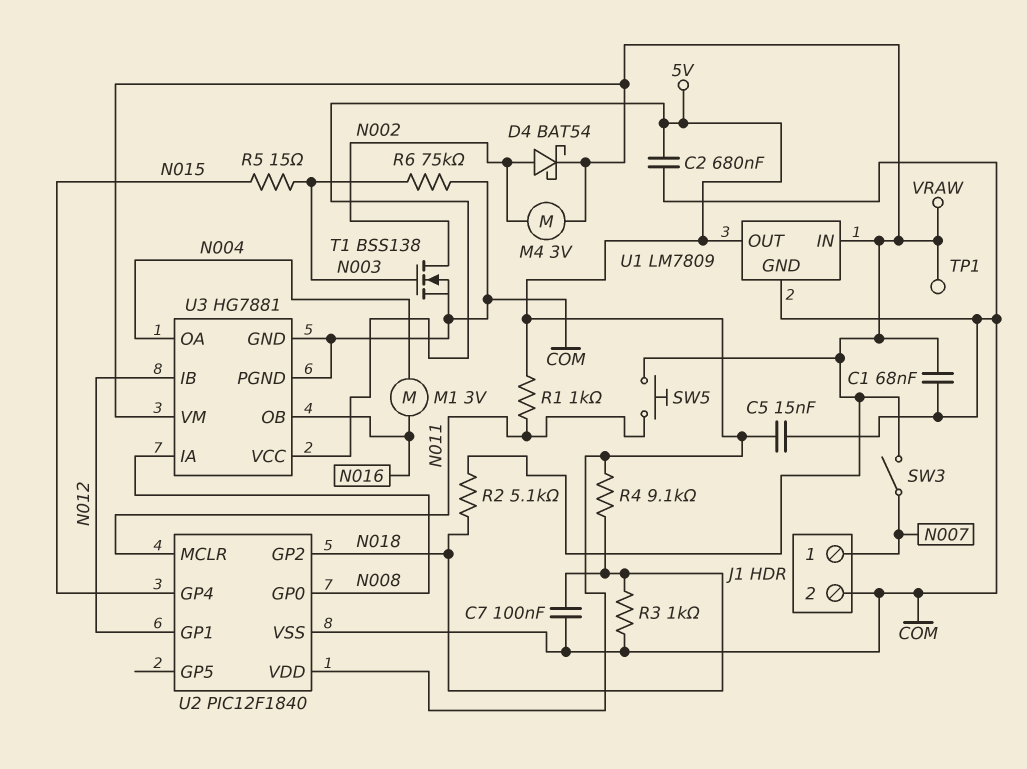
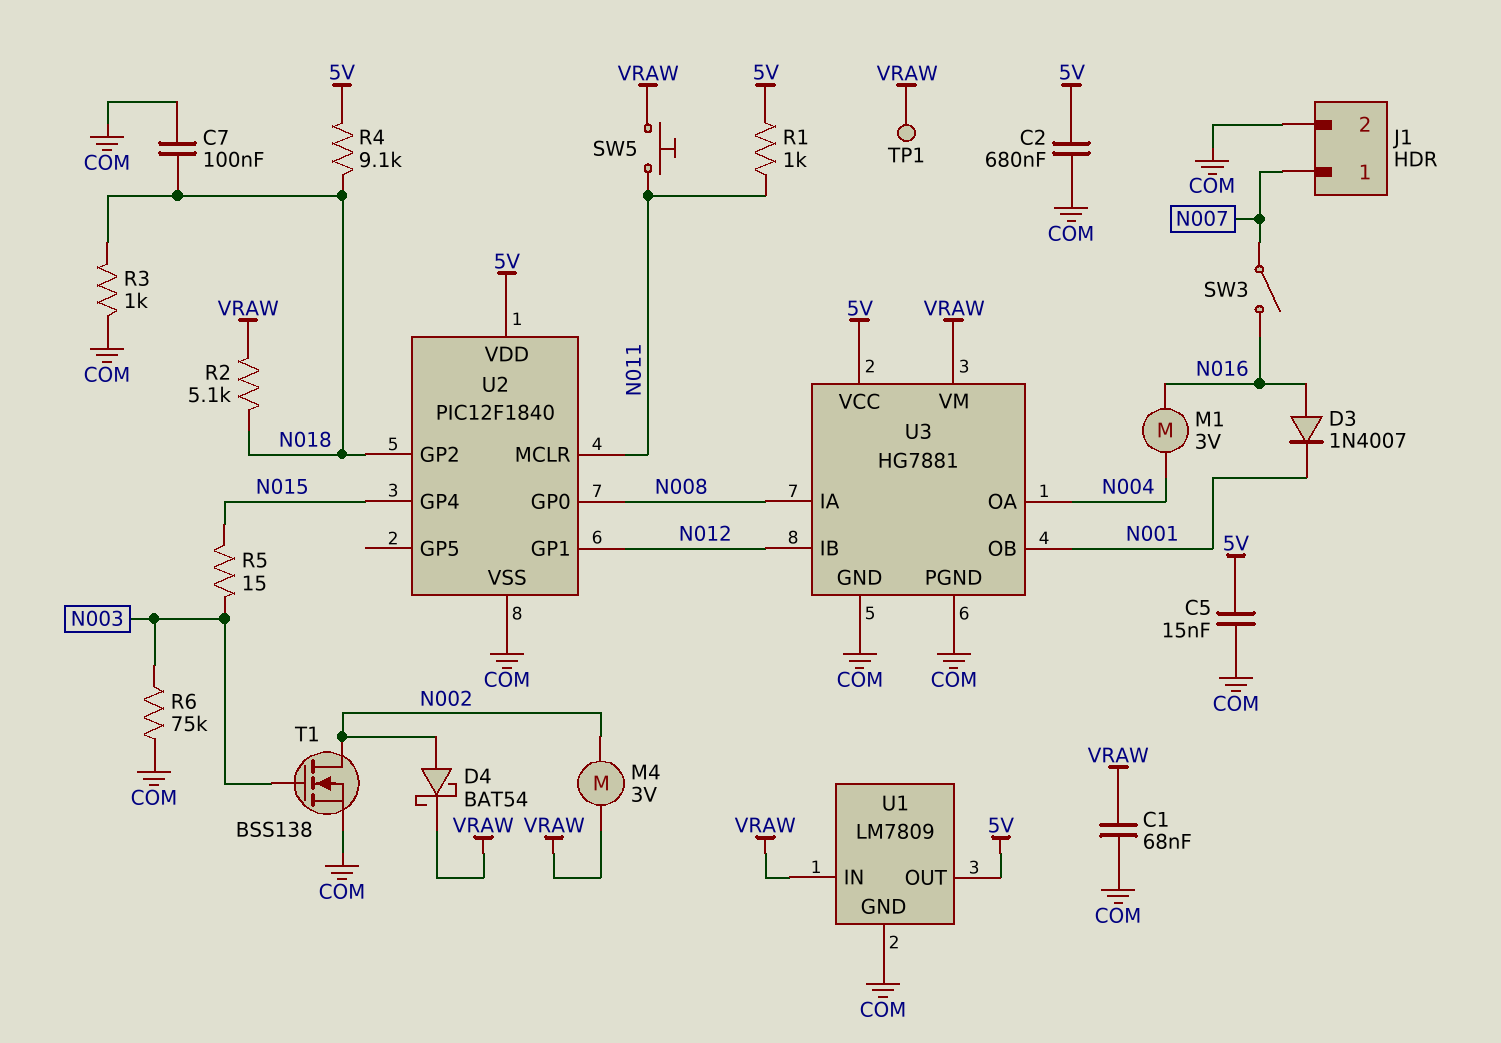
D3: none -> diode 1N4007 (A N016, K N001)
SW3: switch (N007, VRAW) -> switch (N007, N016)
U3 pin OB: N016 -> N001

